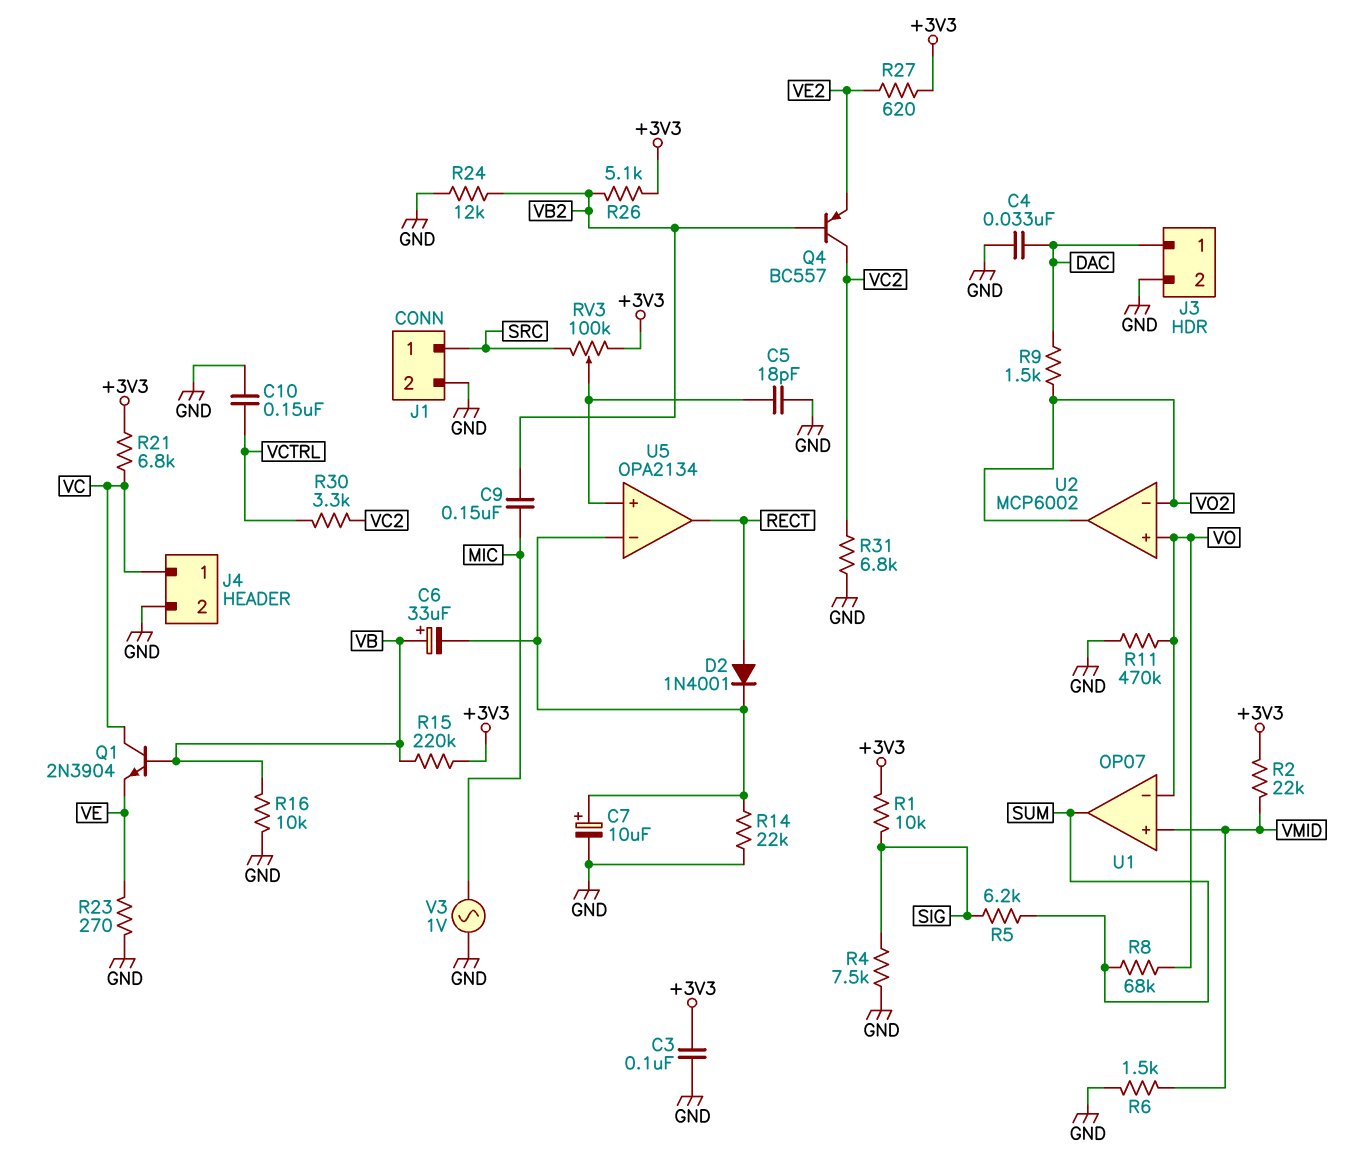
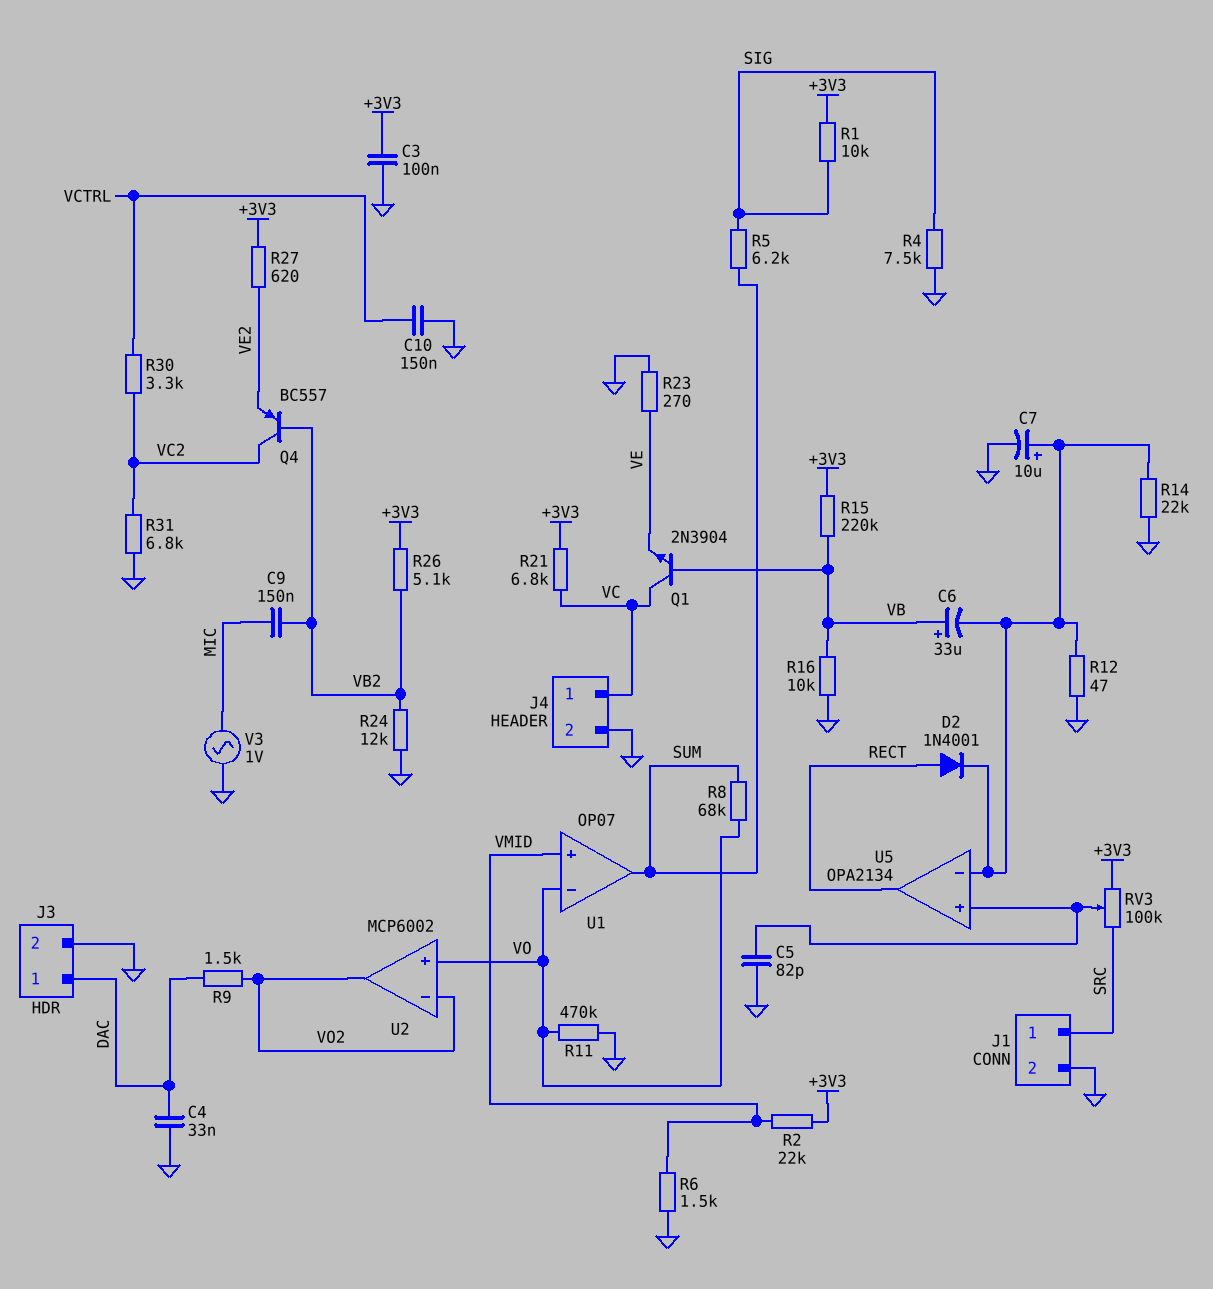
C5: 18pF (GND, U5/in+) -> 82pF (GND, U5/in+)
R12: none -> 47 (GND, U5/in-)

